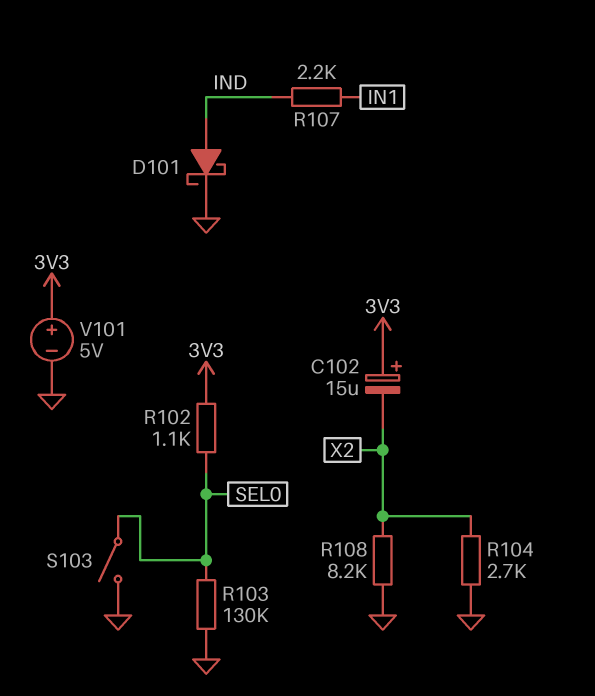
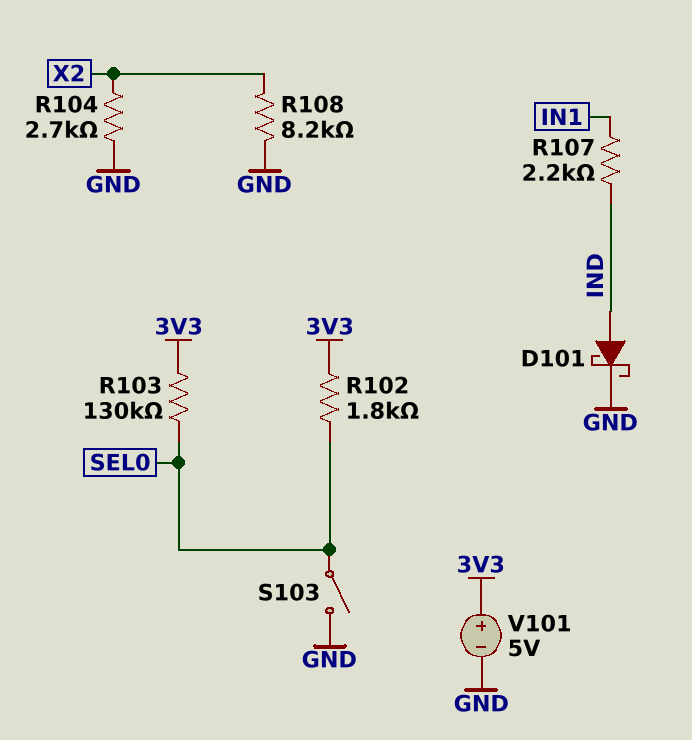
C102: 15uF (plus 3V3, minus X2) -> none
R102: 1.1k (3V3, SEL0) -> 1.8k (3V3, SEL0)
R103: 130k (GND, SEL0) -> 130k (3V3, SEL0)

